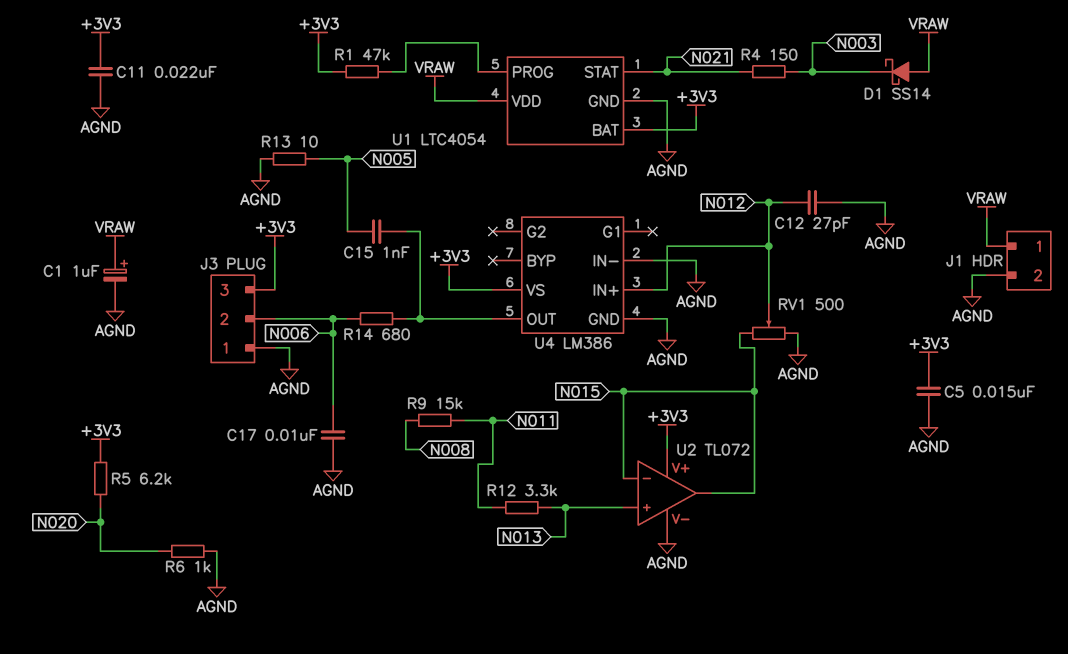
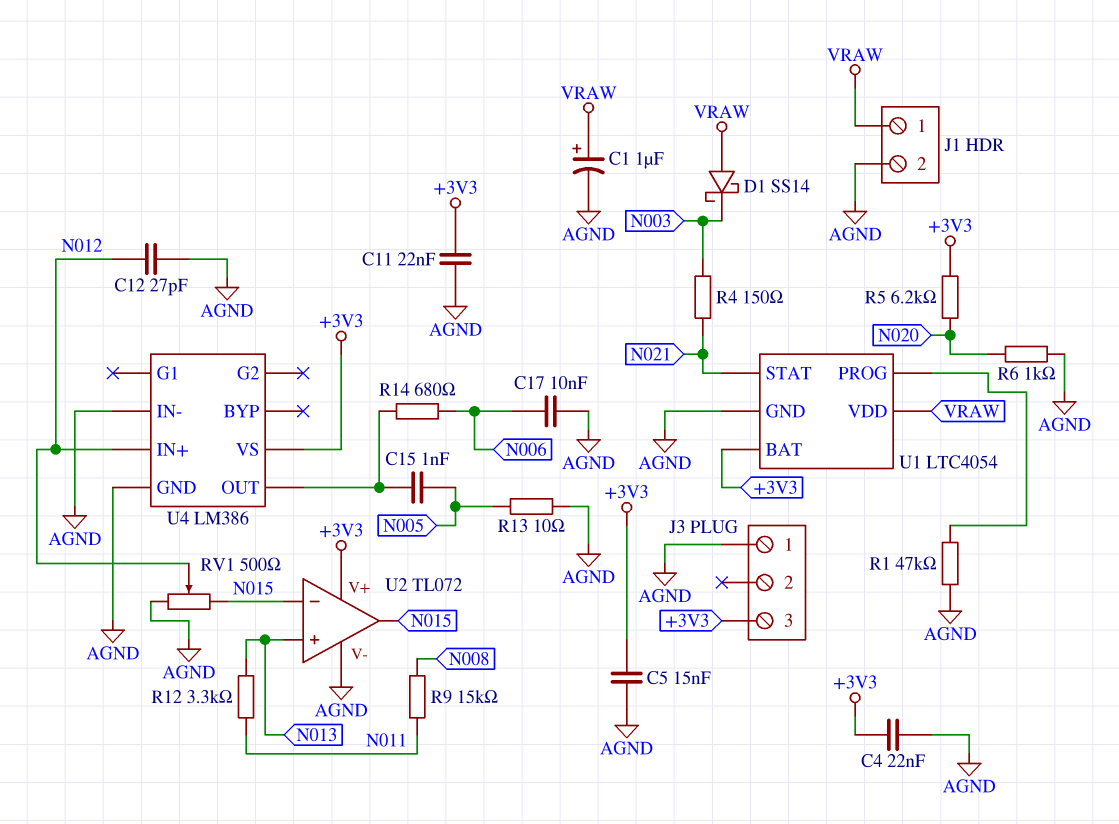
C4: none -> 22nF (+3V3, AGND)
J3 pin 2: N006 -> none
R1: 47k (+3V3, U1/PROG) -> 47k (AGND, U1/PROG)

